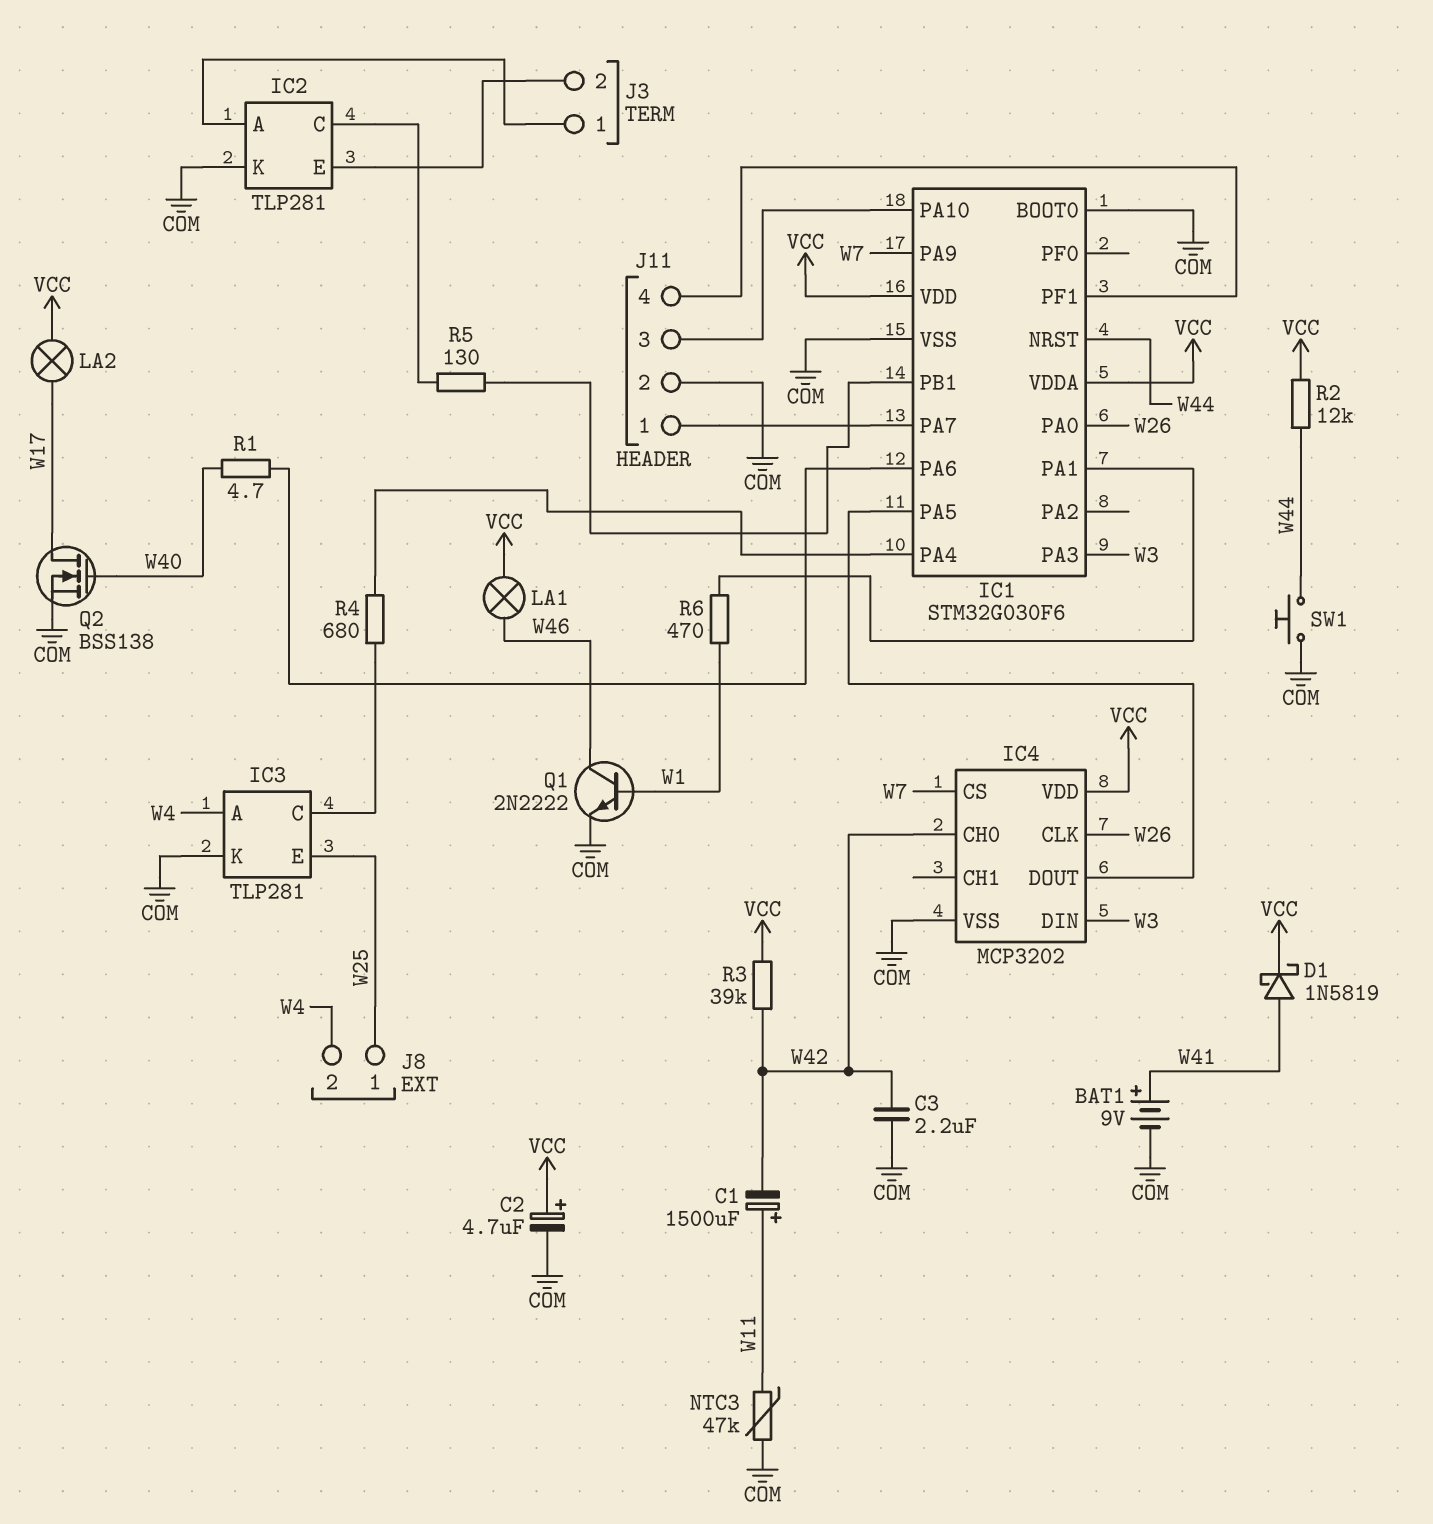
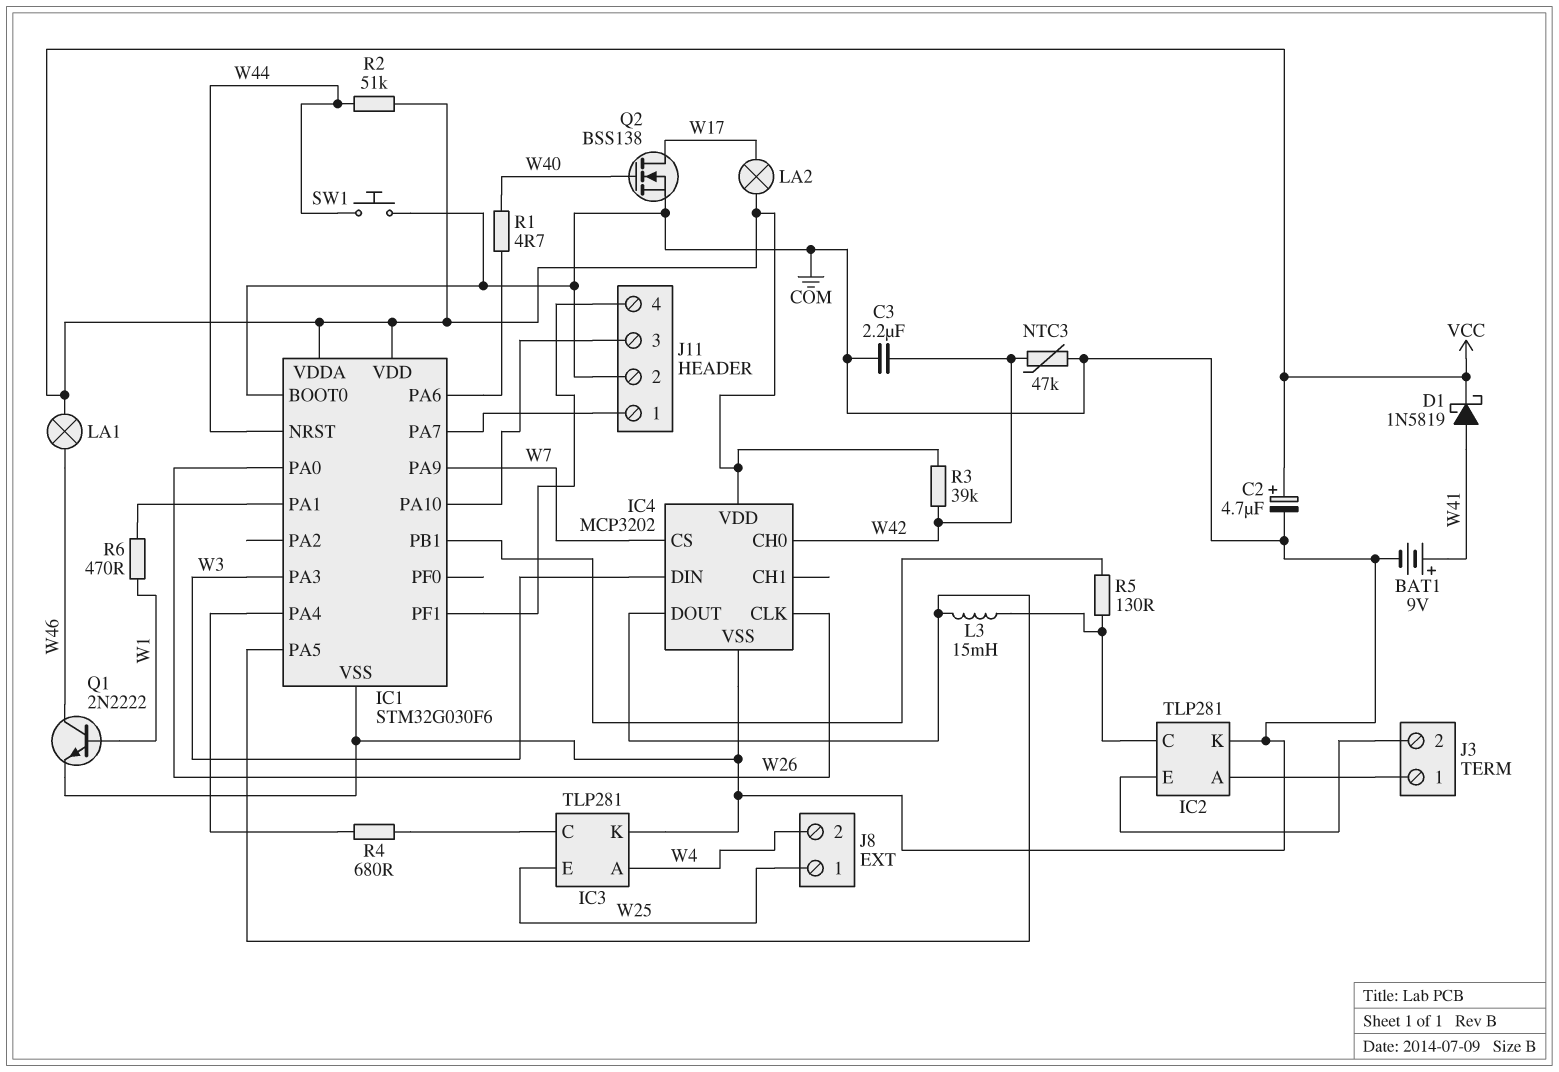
C1: 1500uF (plus W11, minus W42) -> none
L3: none -> 15mH (IC1/PA5, IC2/C)
NTC3: 47k (COM, W11) -> 47k (COM, W42)
R2: 12k (VCC, W44) -> 51k (VCC, W44)

